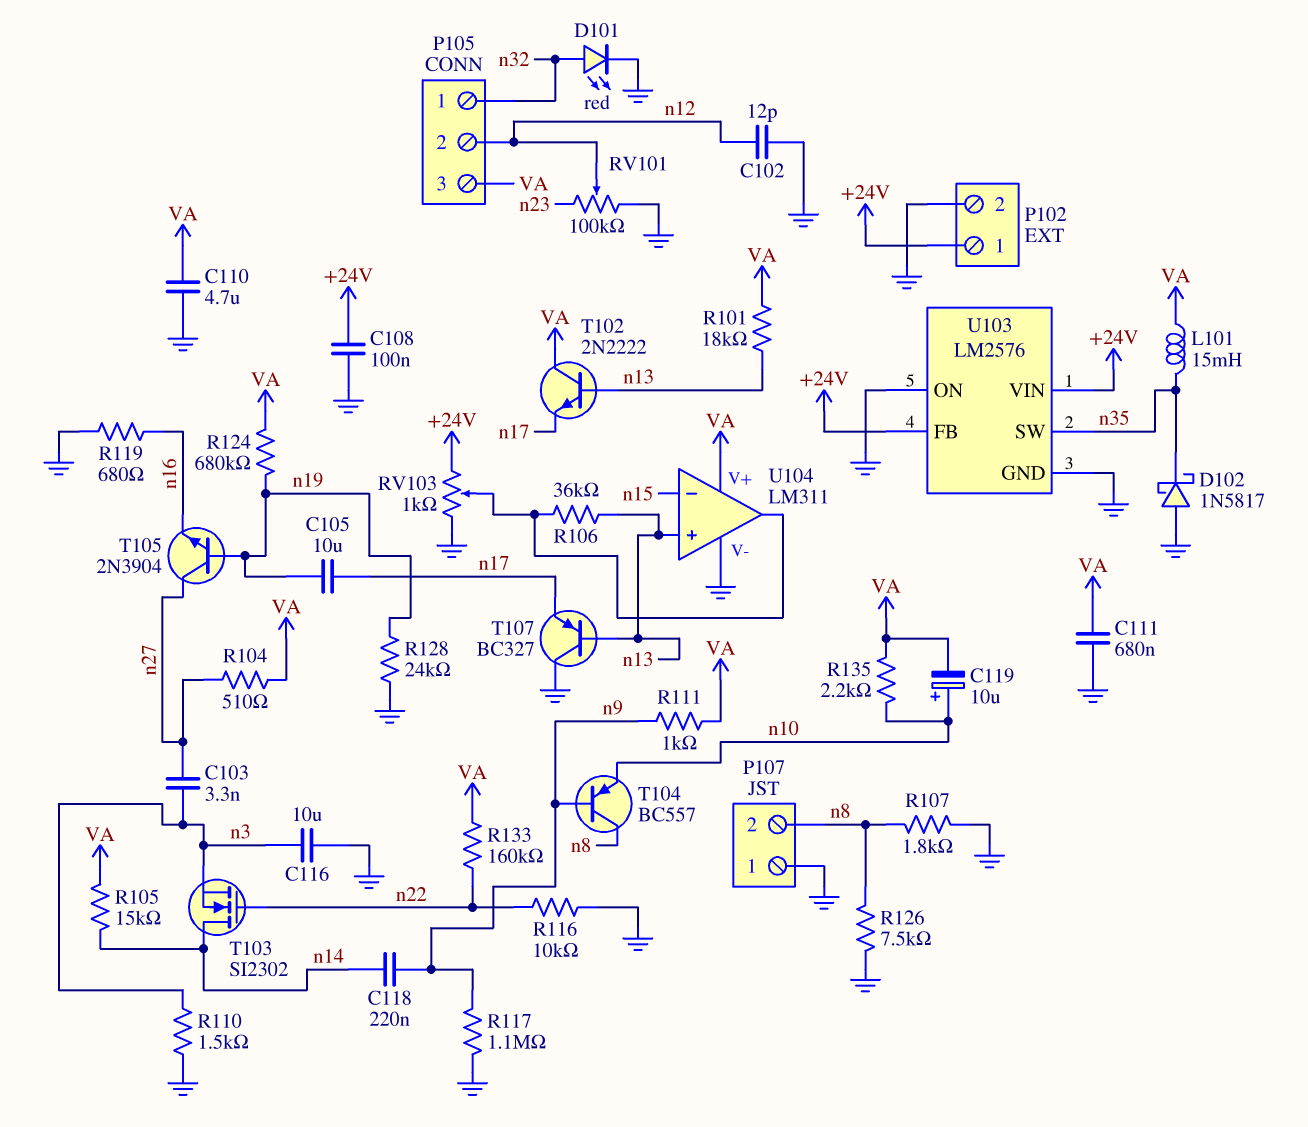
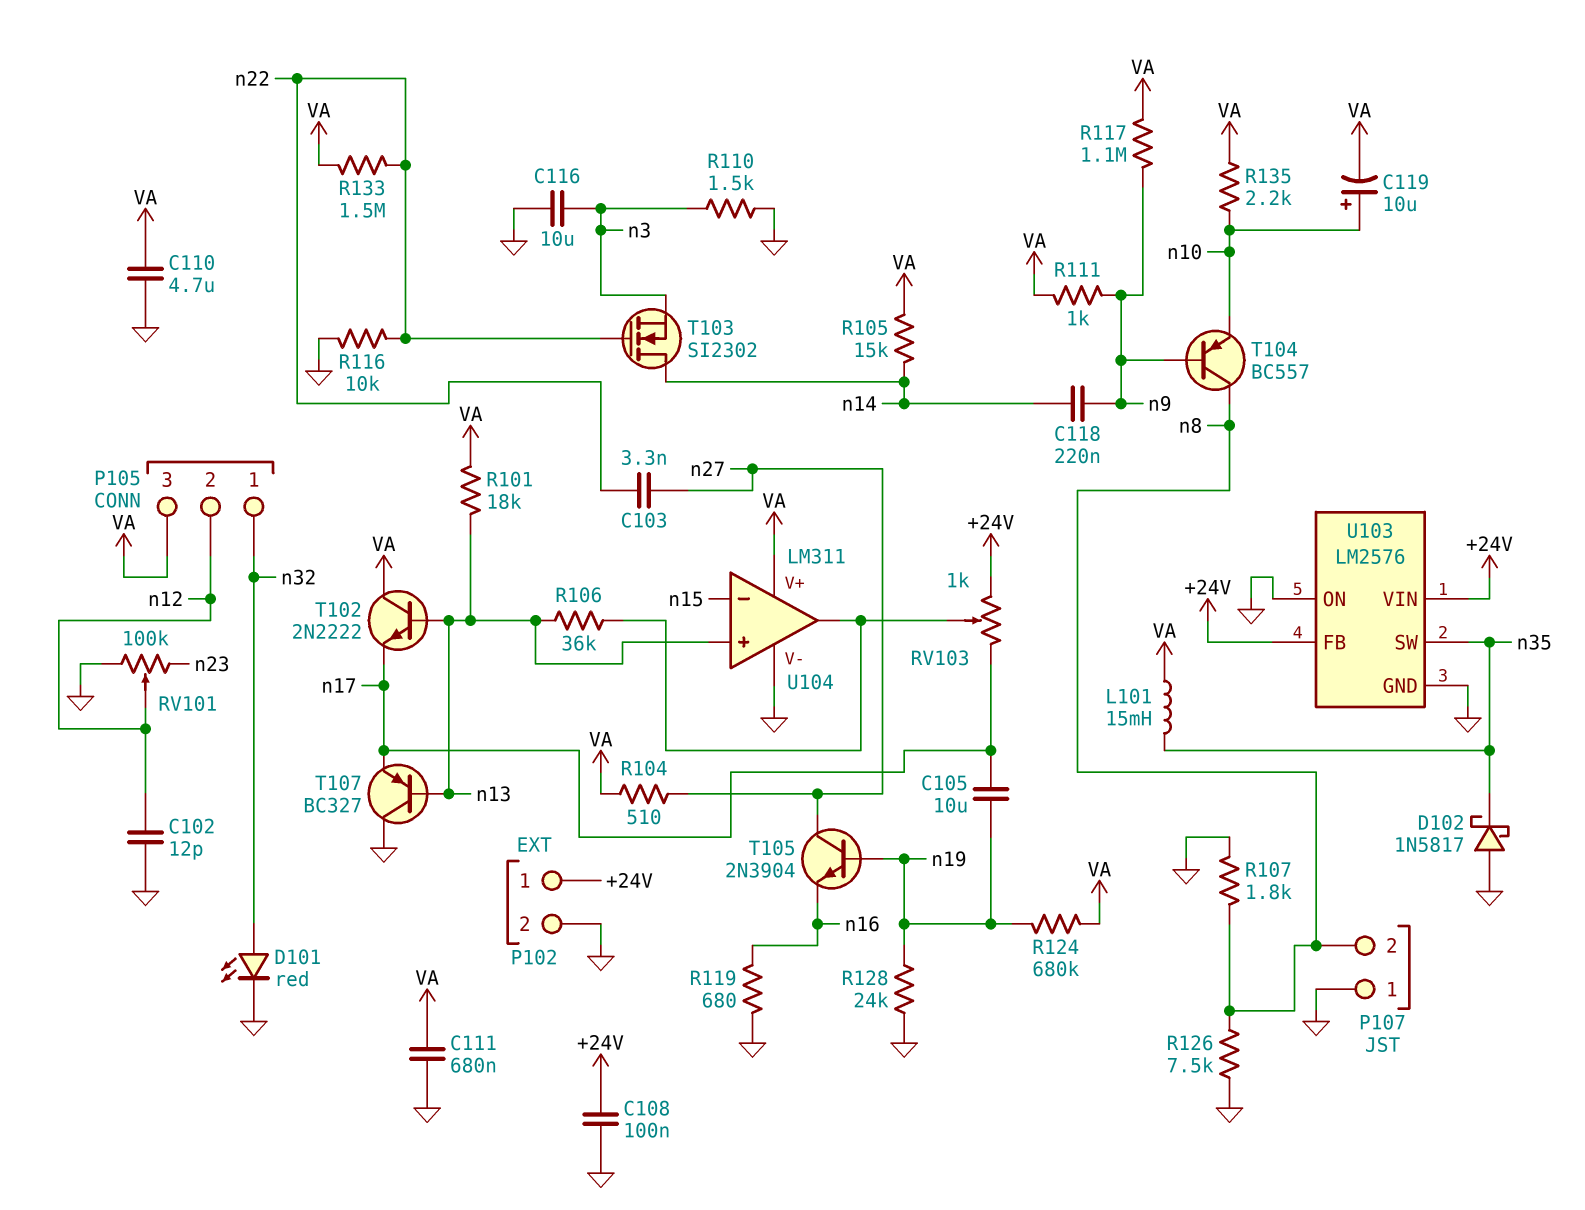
C103: 3.3nF (n3, n27) -> 3.3nF (n22, n27)
R117: 1.1M (GND, n9) -> 1.1M (VA, n9)
R133: 160k (VA, n22) -> 1.5M (VA, n22)
RV103: 1k (+24V, GND, wiper U104/out) -> 1k (+24V, n17, wiper U104/out)

